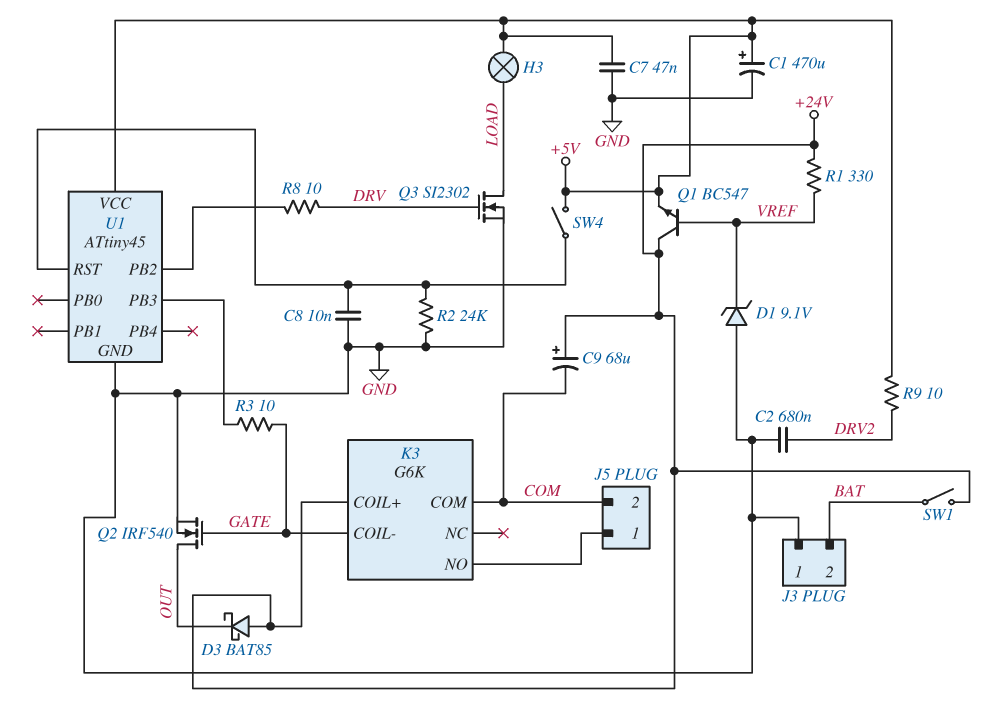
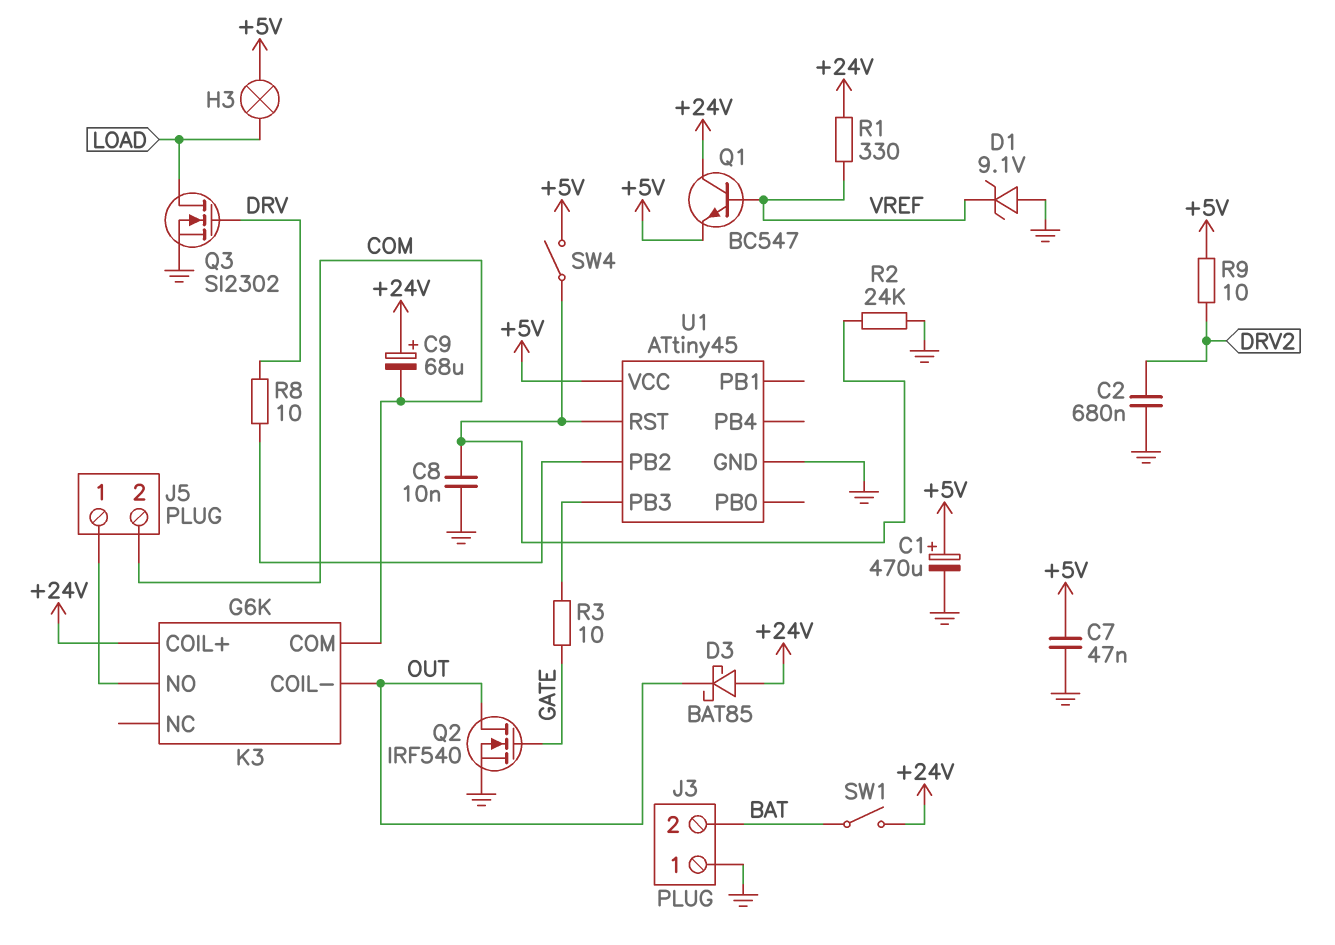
K3 pin COIL-: GATE -> OUT

